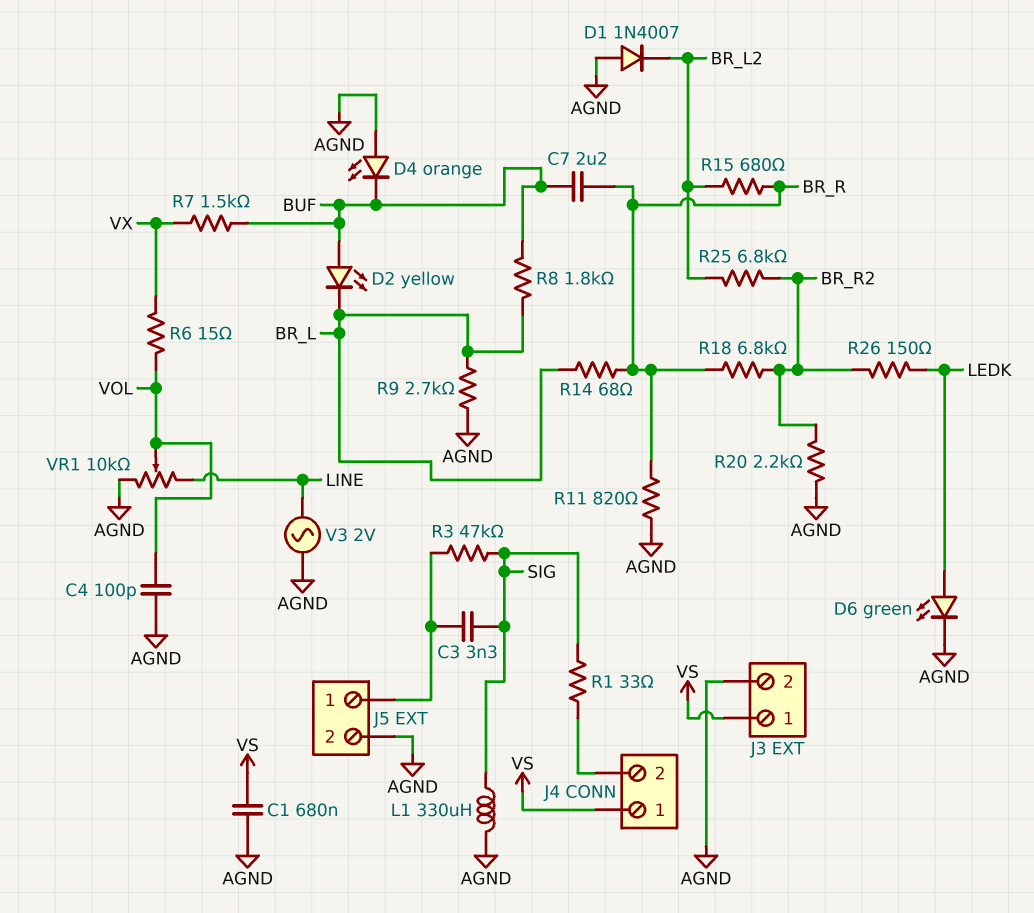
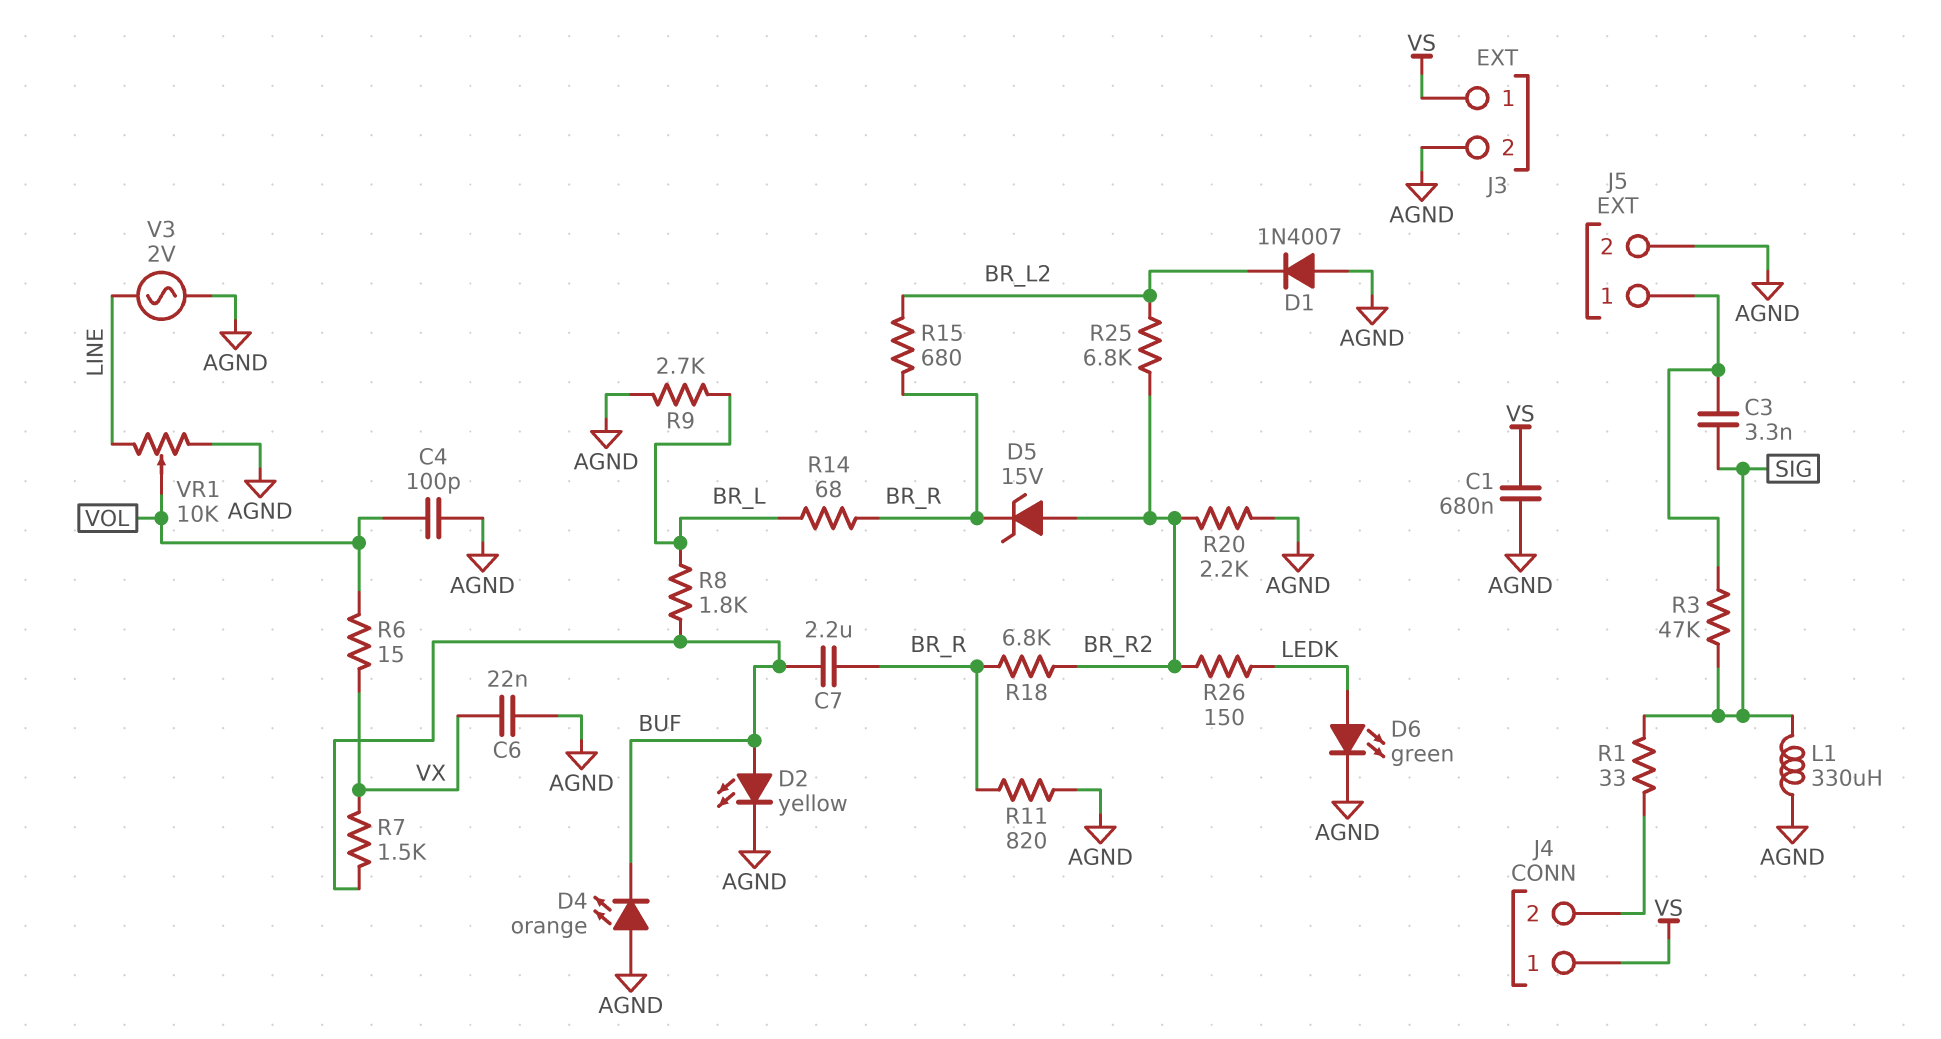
C6: none -> 22nF (AGND, VX)
D2: LED yellow (A BUF, K BR_L) -> LED yellow (A BUF, K AGND)
D5: none -> zener 15V (A BR_R2, K BR_R)

